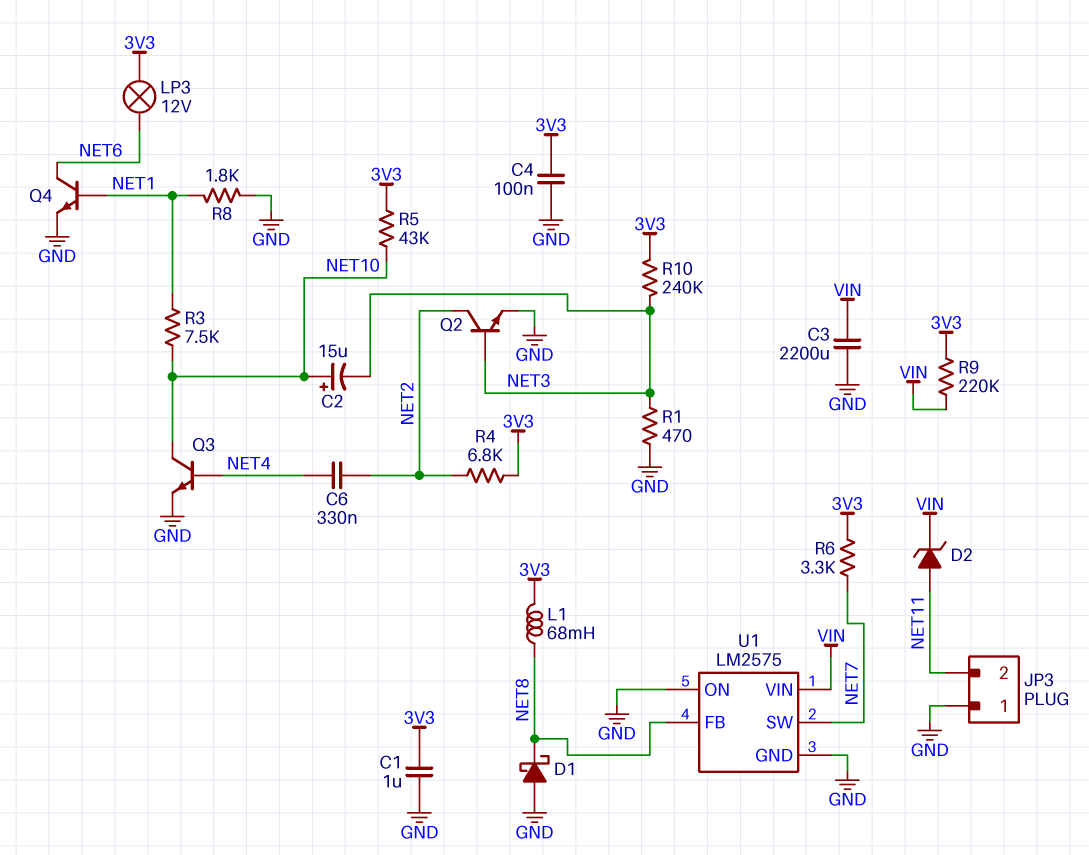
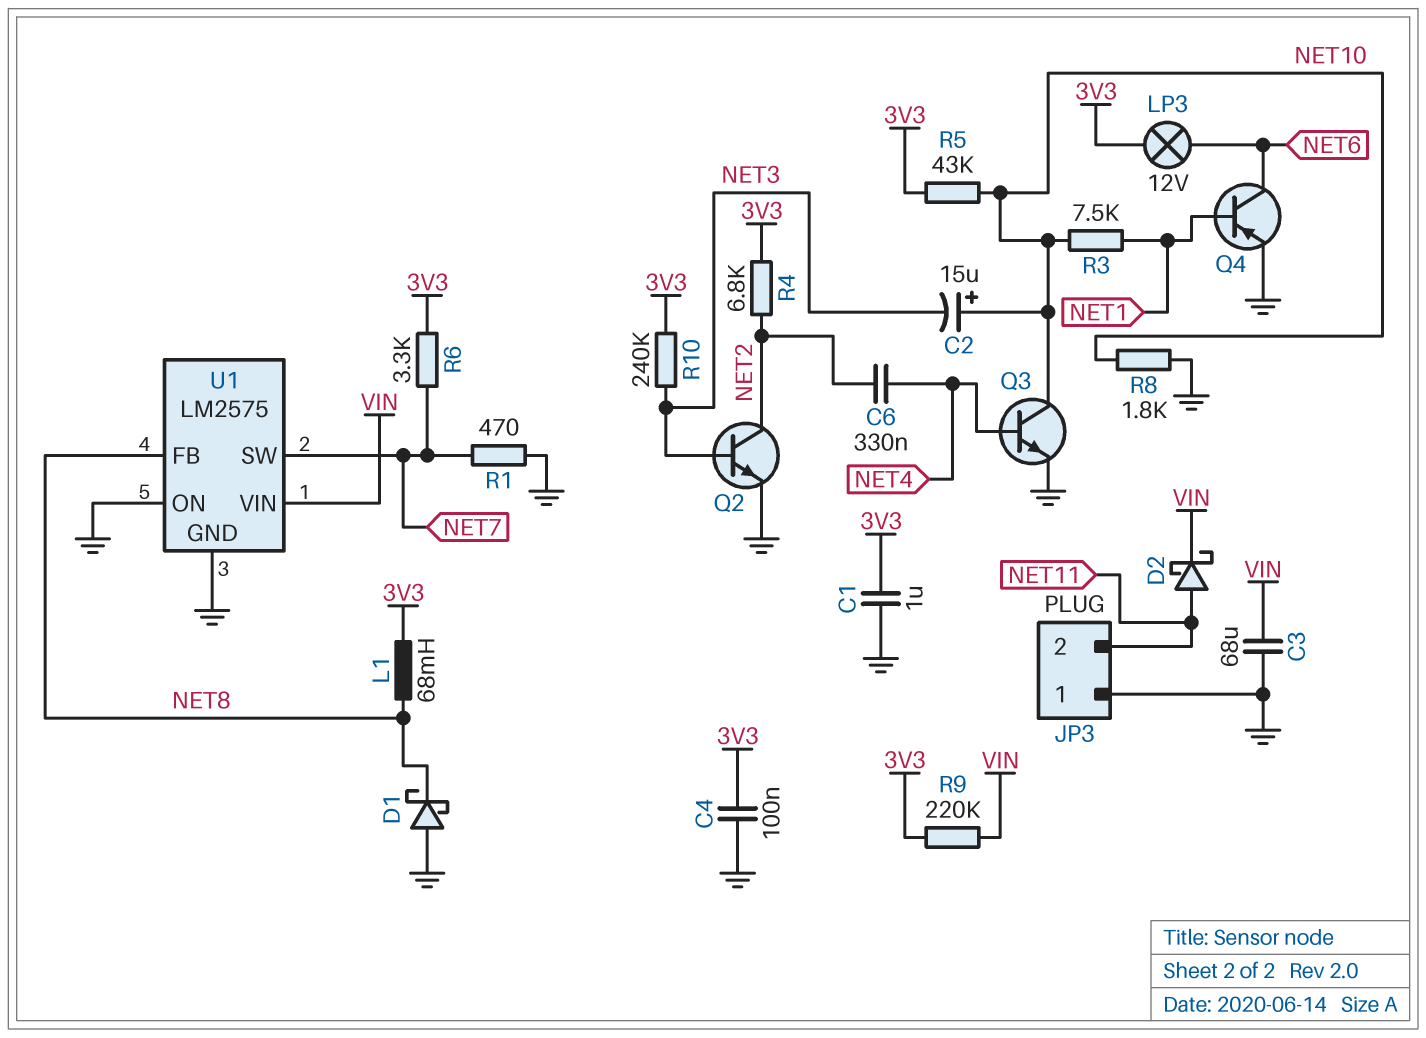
C3: 2200uF (GND, VIN) -> 68uF (GND, VIN)
D2: zener (A NET11, K VIN) -> schottky (A NET11, K VIN)
Q4: NPN (B NET1, C NET6, E GND) -> PNP (B NET1, C NET6, E GND)
R1: 470 (GND, NET3) -> 470 (GND, NET7)
R8: 1.8k (GND, NET1) -> 1.8k (GND, NET10)

